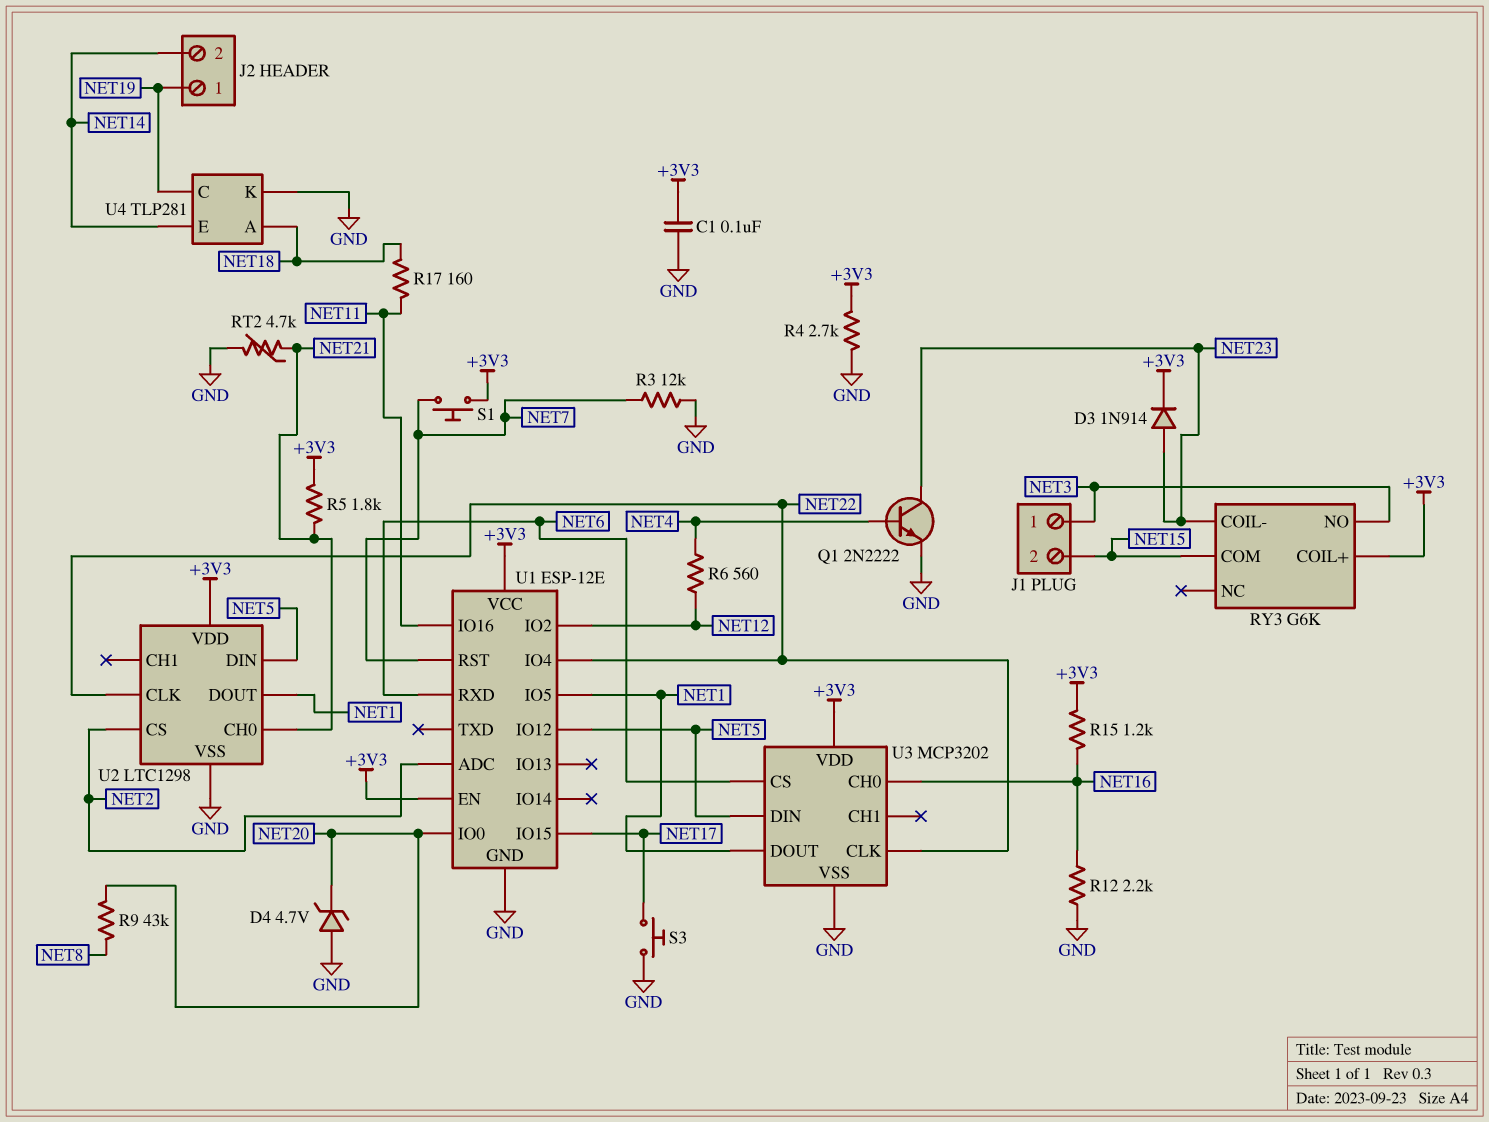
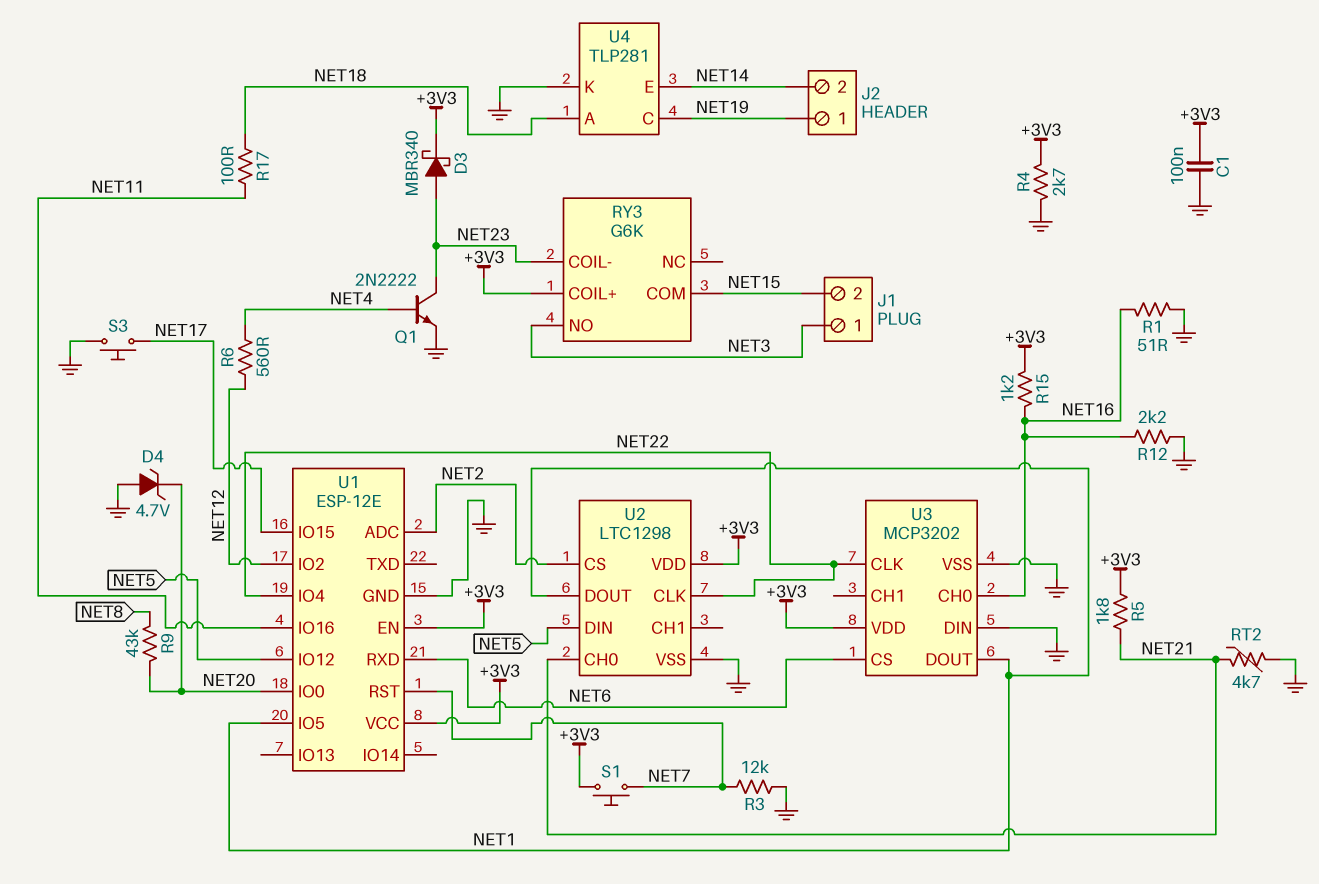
D3: diode 1N914 (A NET23, K +3V3) -> schottky MBR340 (A NET23, K +3V3)
R1: none -> 51 (GND, NET16)
R17: 160 (NET11, NET18) -> 100 (NET11, NET18)
U3 pin DIN: NET5 -> GND

